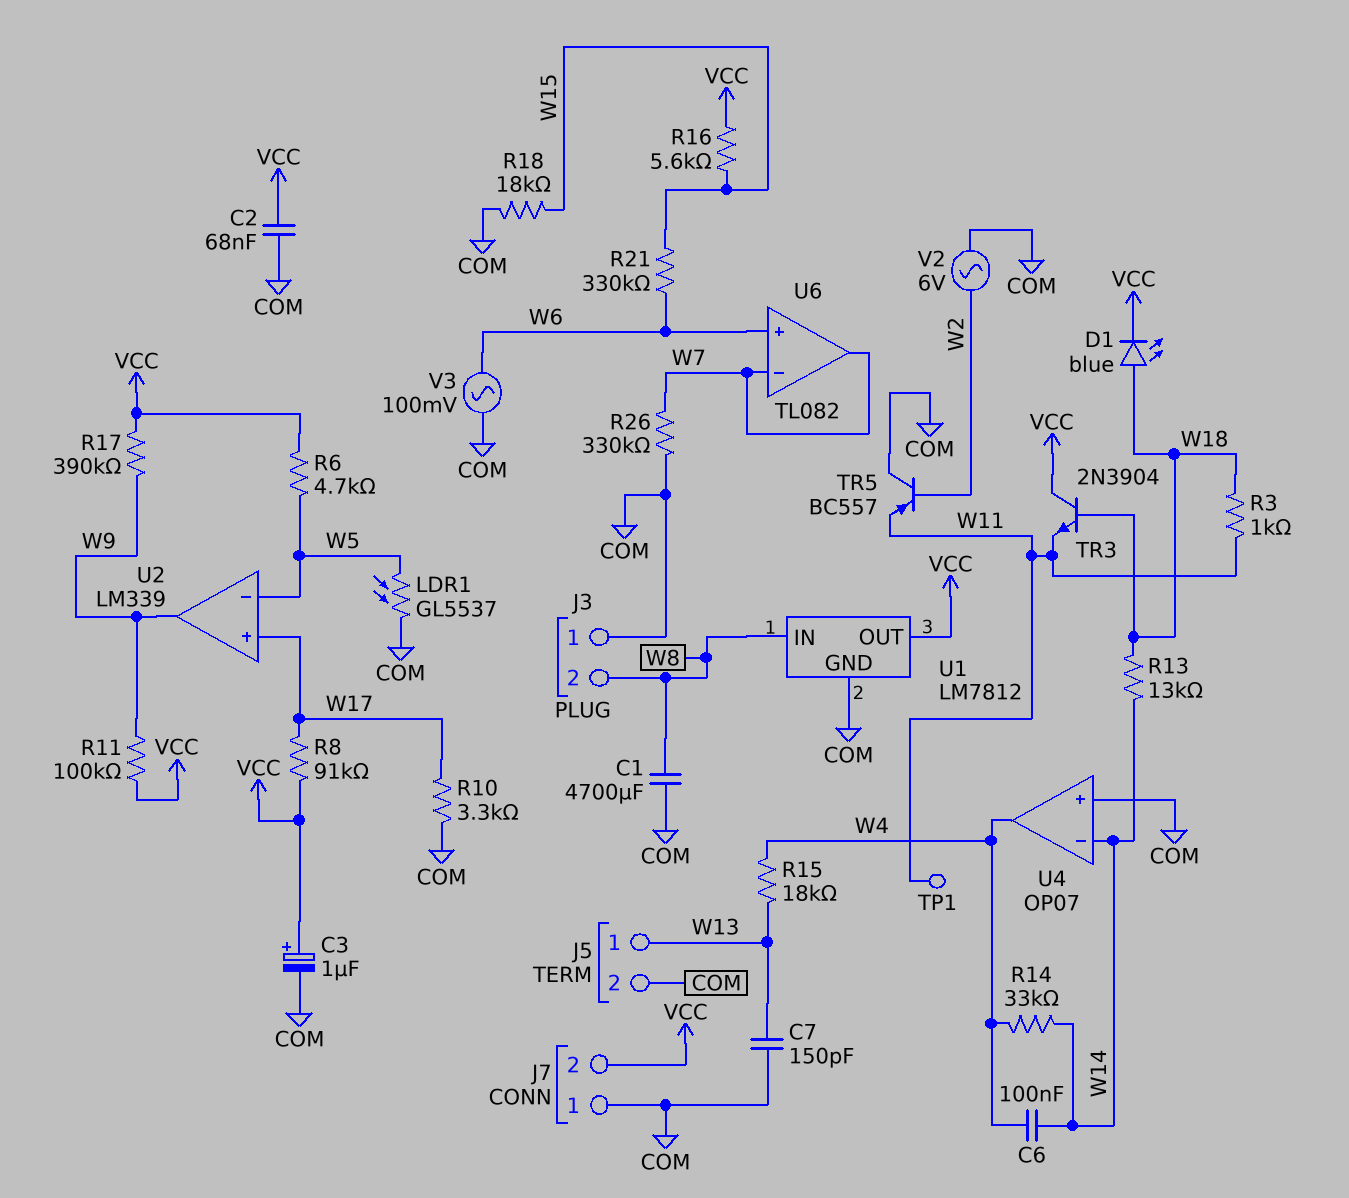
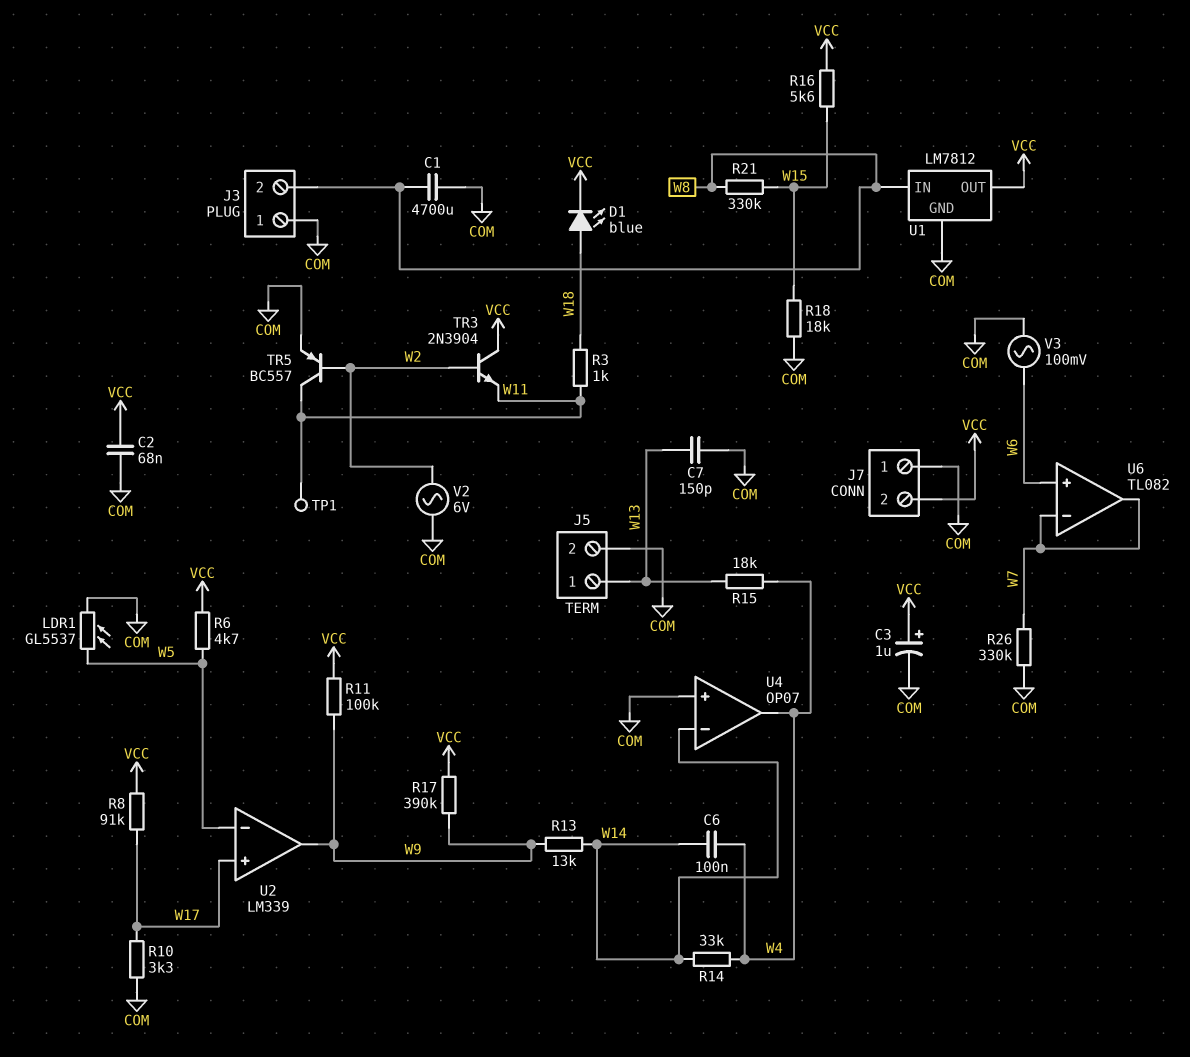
R13: 13k (W14, W18) -> 13k (W9, W14)
R21: 330k (W6, W15) -> 330k (W8, W15)
TR3: NPN 2N3904 (B W18, C VCC, E W11) -> NPN 2N3904 (B W2, C VCC, E W11)
TR5: PNP BC557 (B W2, C COM, E W11) -> PNP BC557 (B W2, C W11, E COM)

